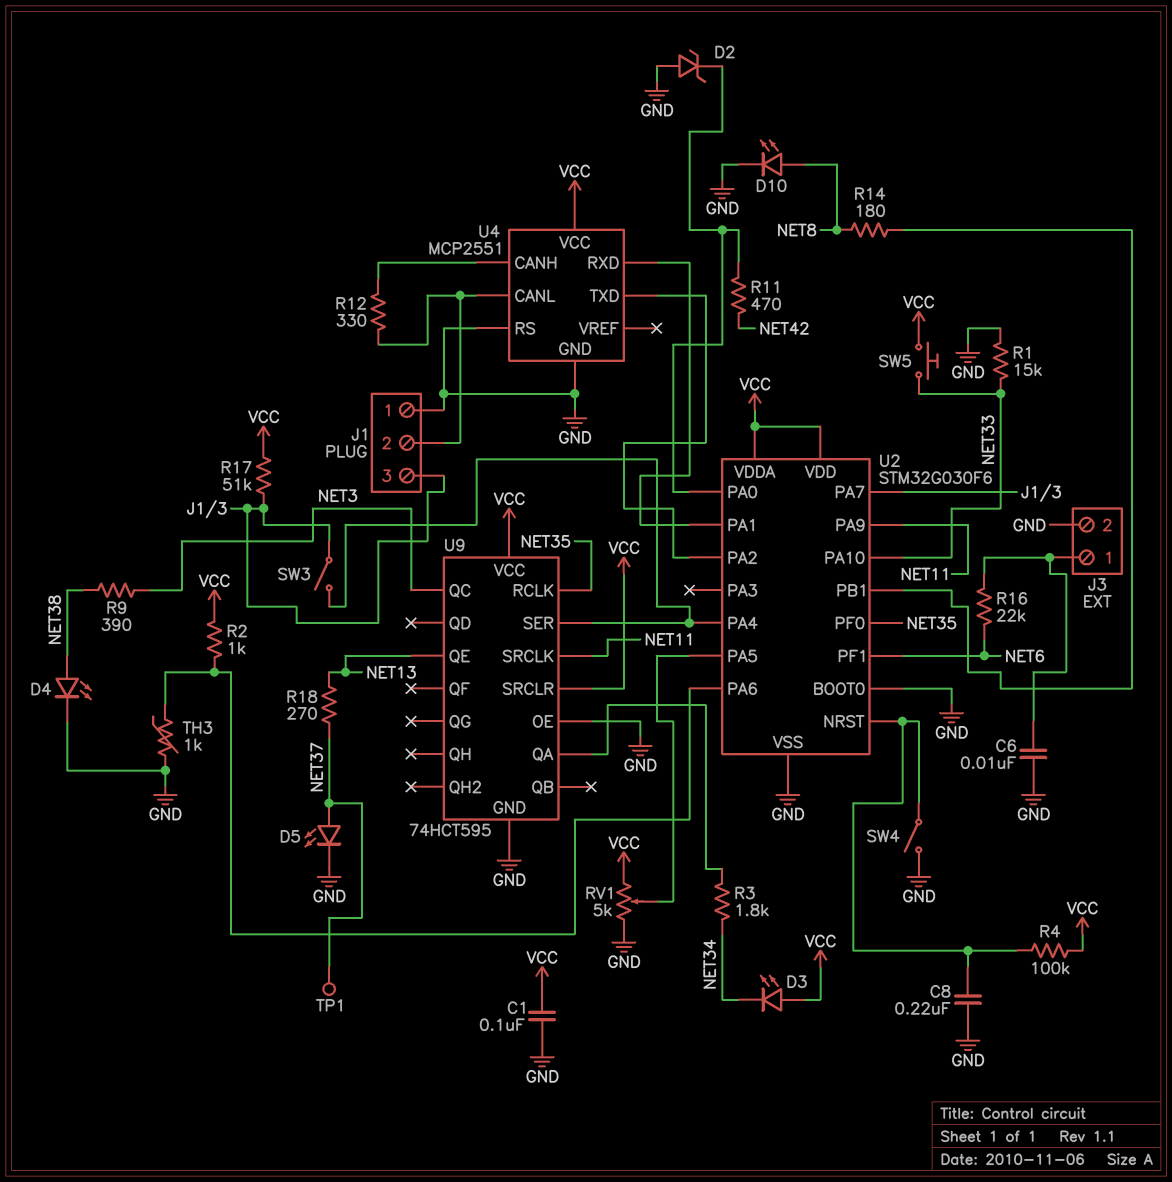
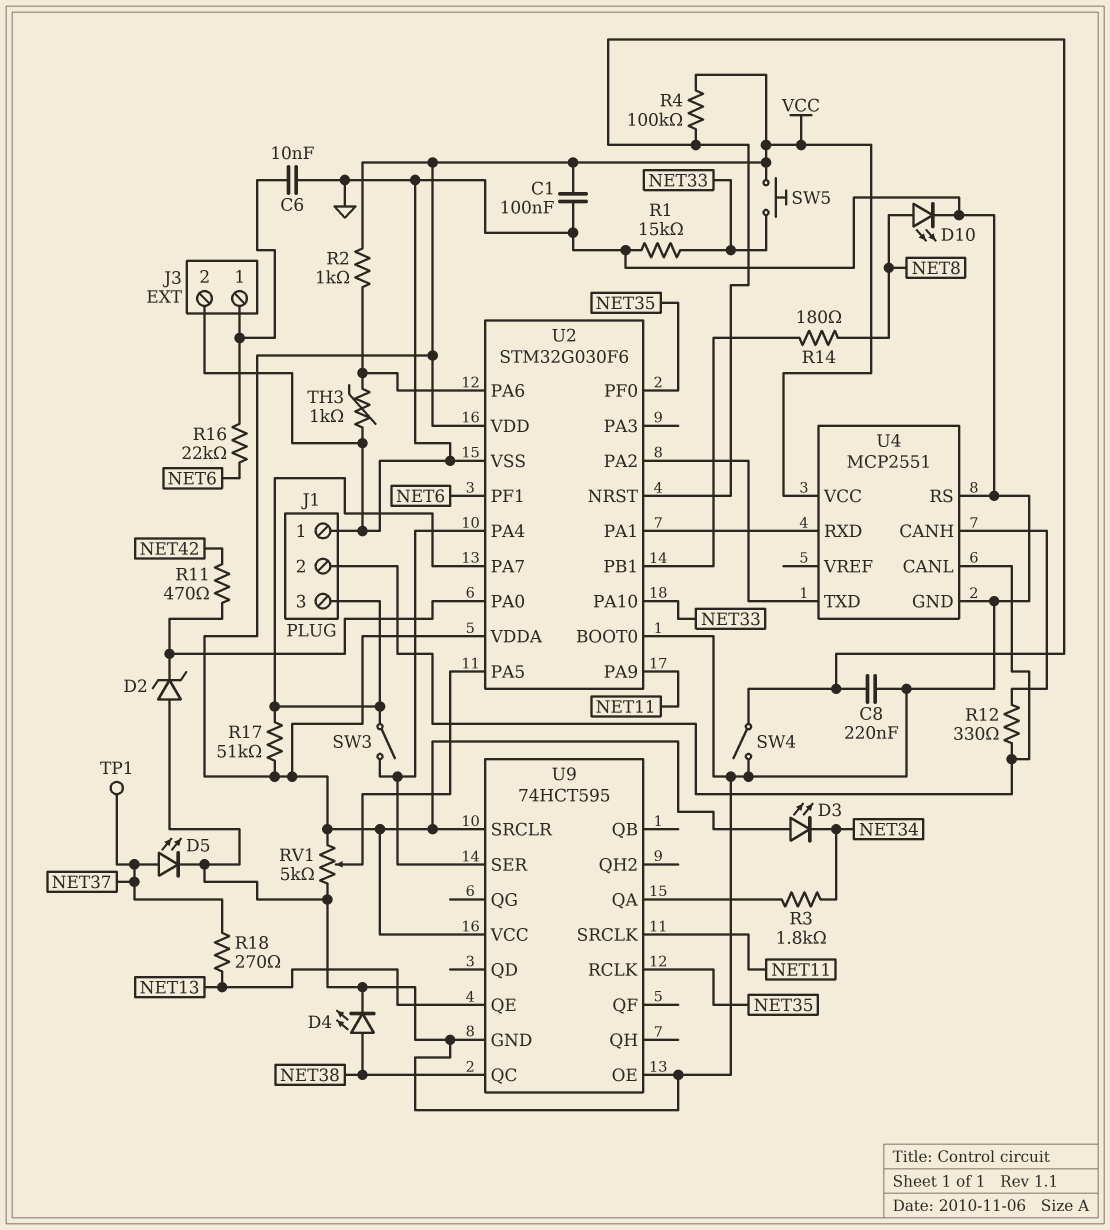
R9: 390 (NET3, NET38) -> none
U9 pin QC: NET3 -> NET38

